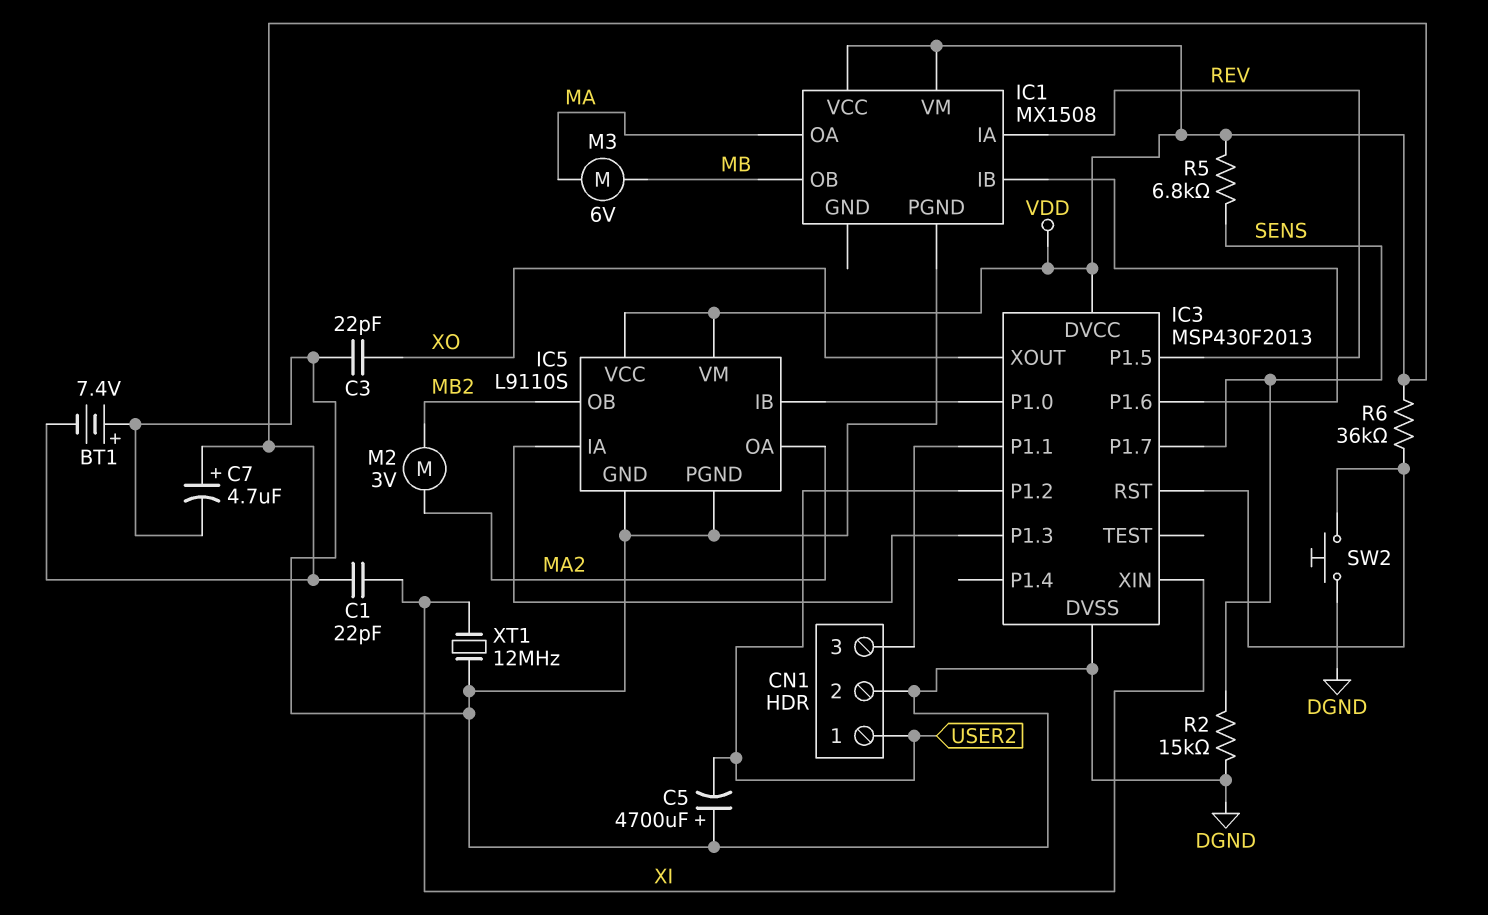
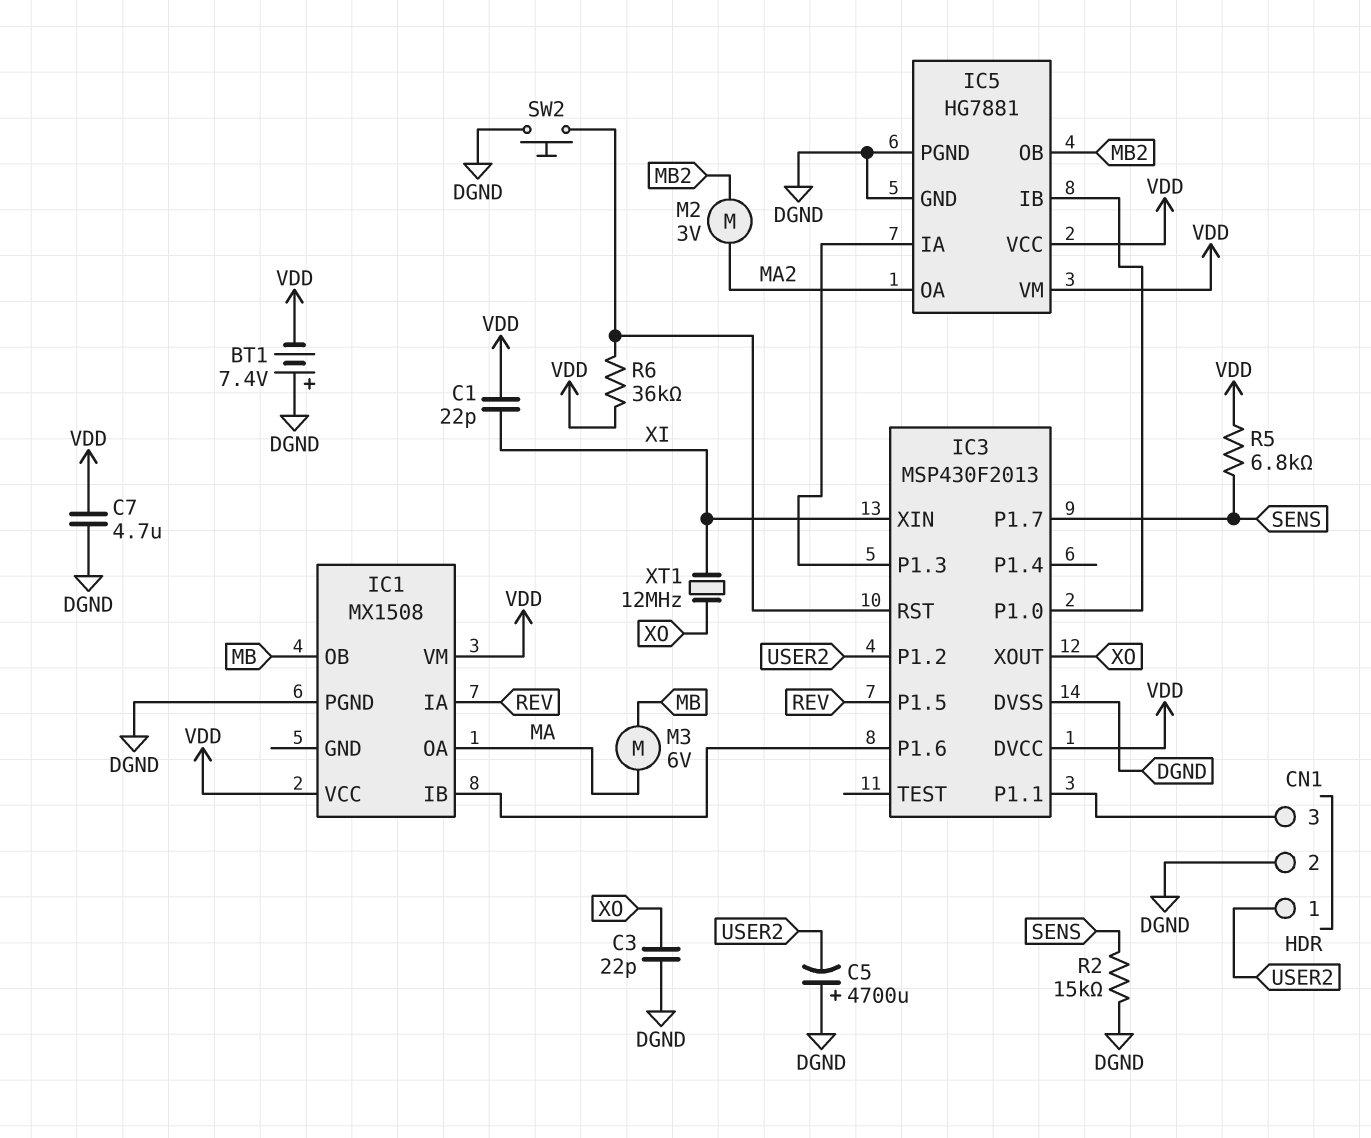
C7: 4.7uF (plus VDD, minus DGND) -> 4.7uF (DGND, VDD)
IC5: L9110S -> HG7881
XT1: 12MHz (DGND, XI) -> 12MHz (XI, XO)

